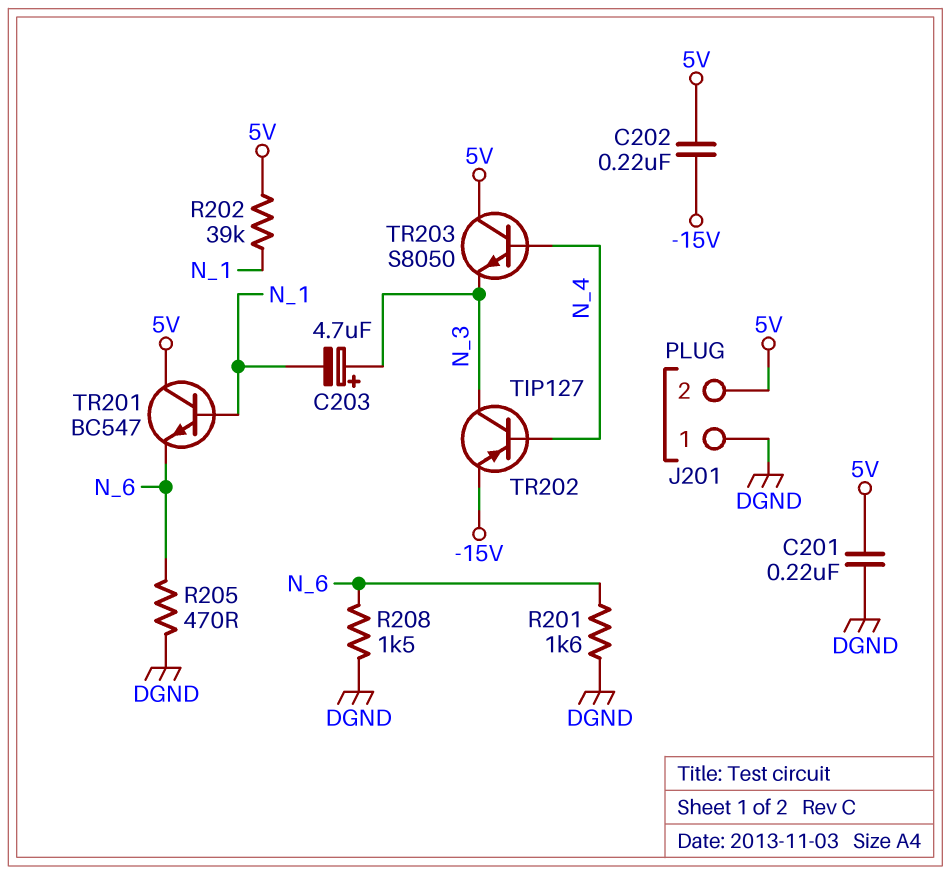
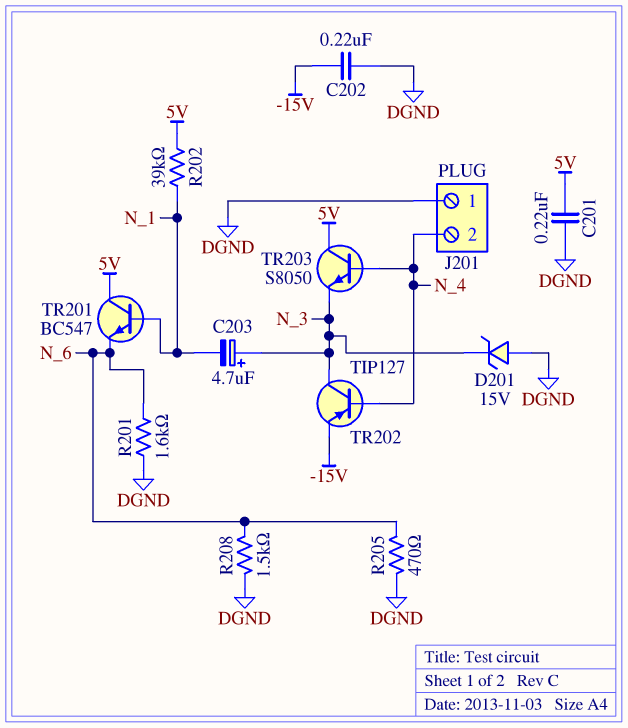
C202: 220nF (-15V, 5V) -> 220nF (-15V, DGND)
D201: none -> zener 15V (A DGND, K N_3)
J201 pin 2: 5V -> N_4

